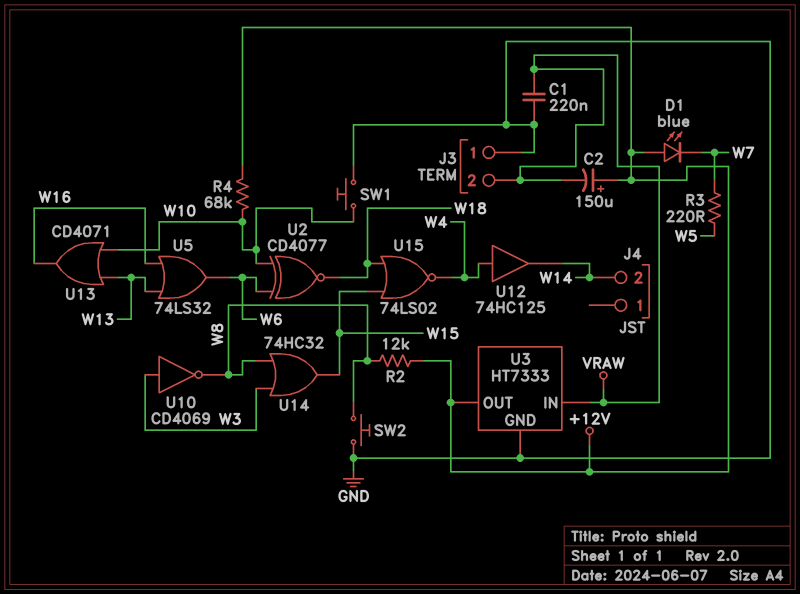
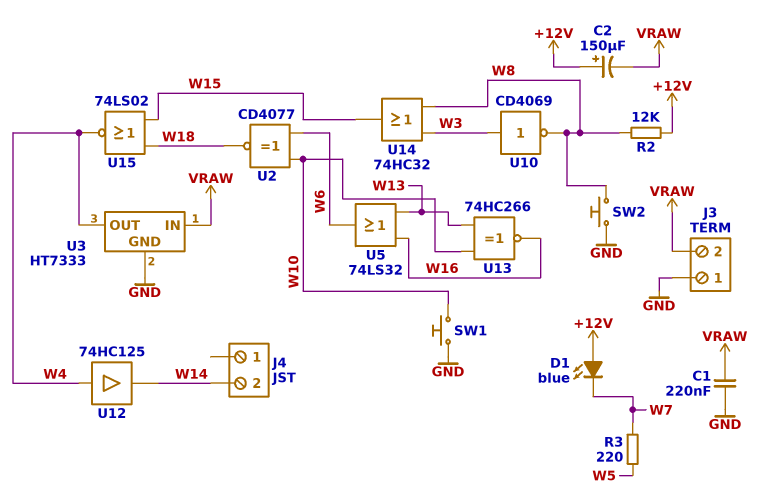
R4: 68k (+12V, W10) -> none
U3 pin OUT: +12V -> W4
U13: OR CD4071 (in W10, in W13, out W16) -> XNOR 74HC266 (in W10, in W13, out W16)

